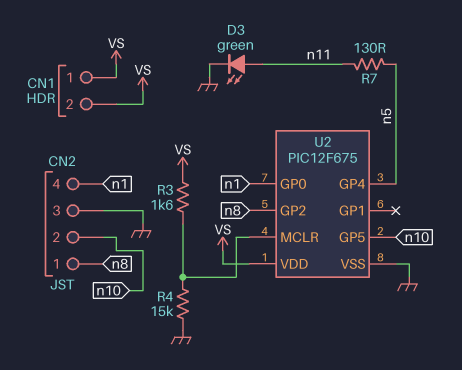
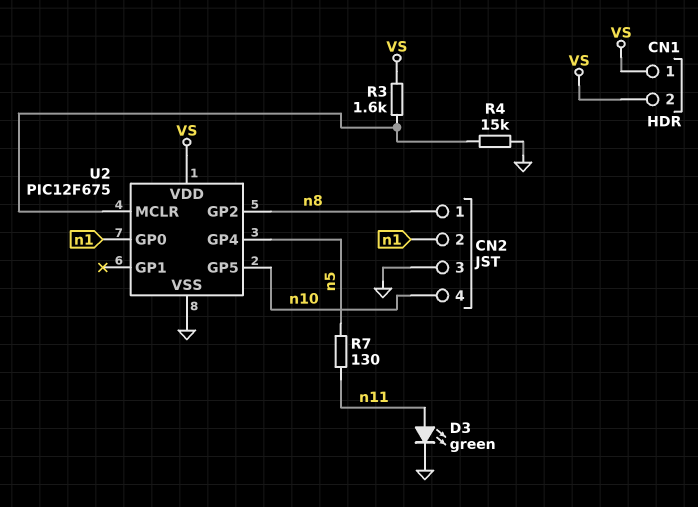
CN2 pin 2: n10 -> n1
CN2 pin 4: n1 -> n10

